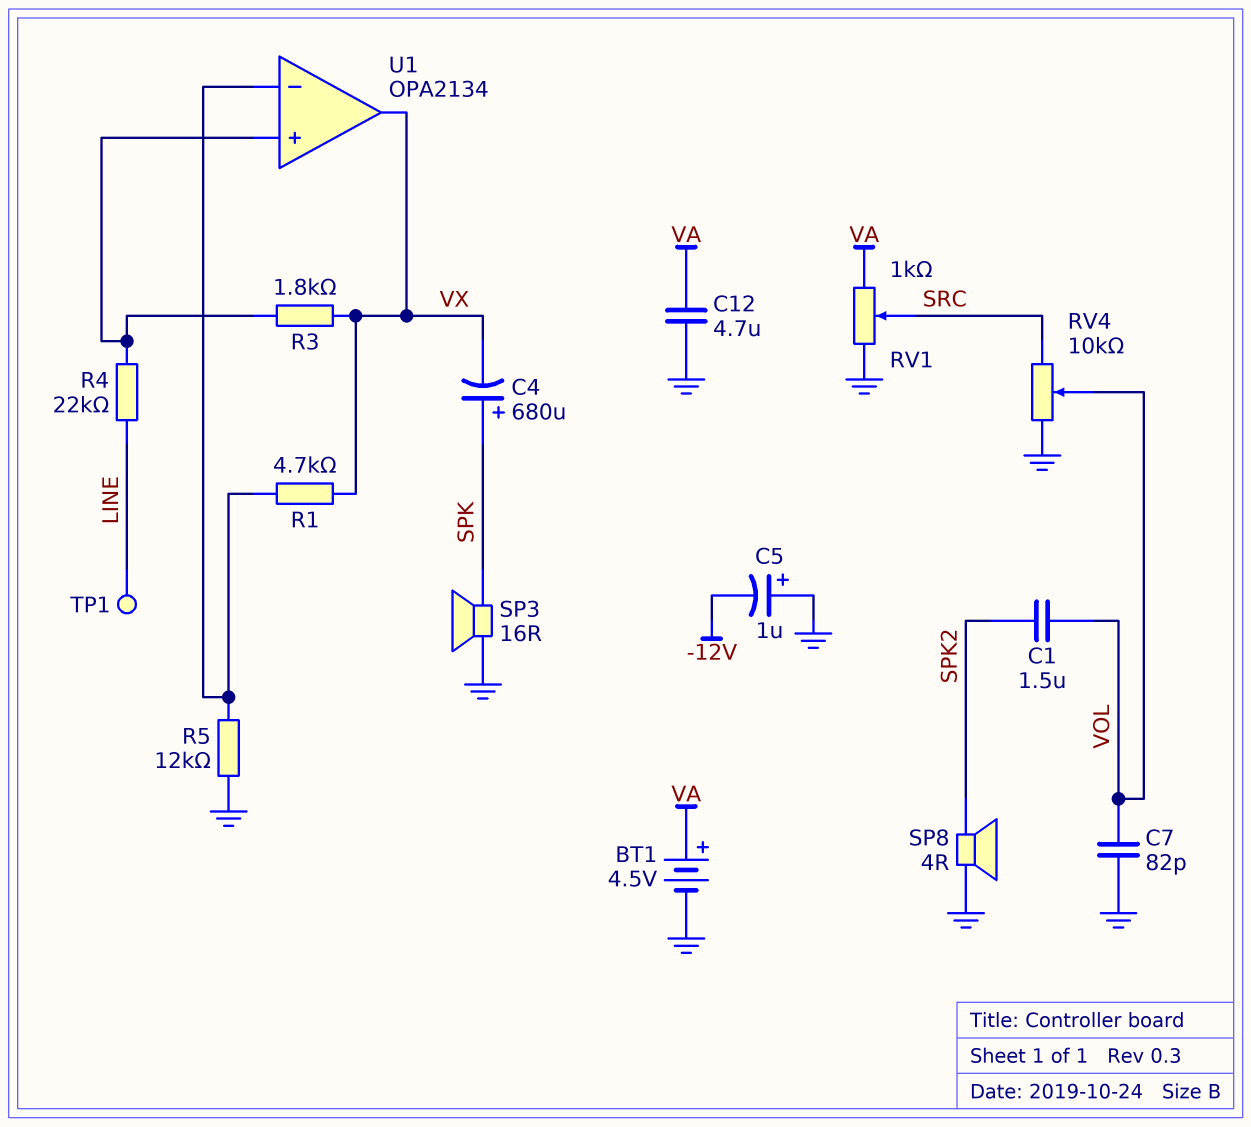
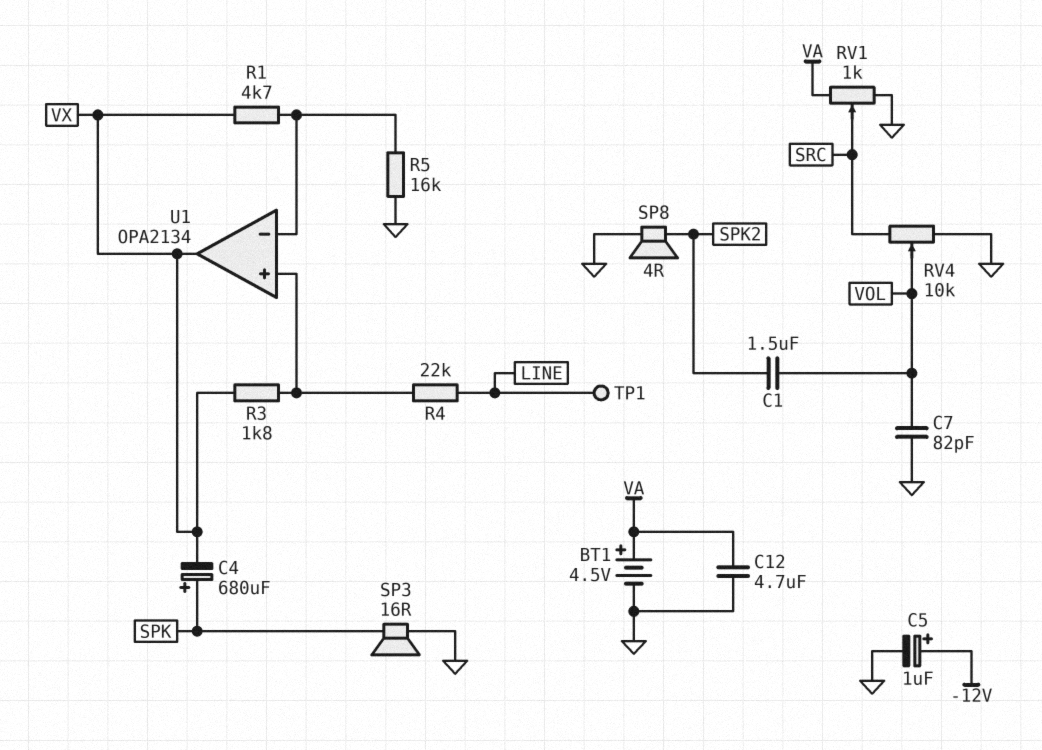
C5: 1uF (plus GND, minus -12V) -> 1uF (plus -12V, minus GND)
R5: 12k (GND, U1/in-) -> 16k (GND, U1/in-)

